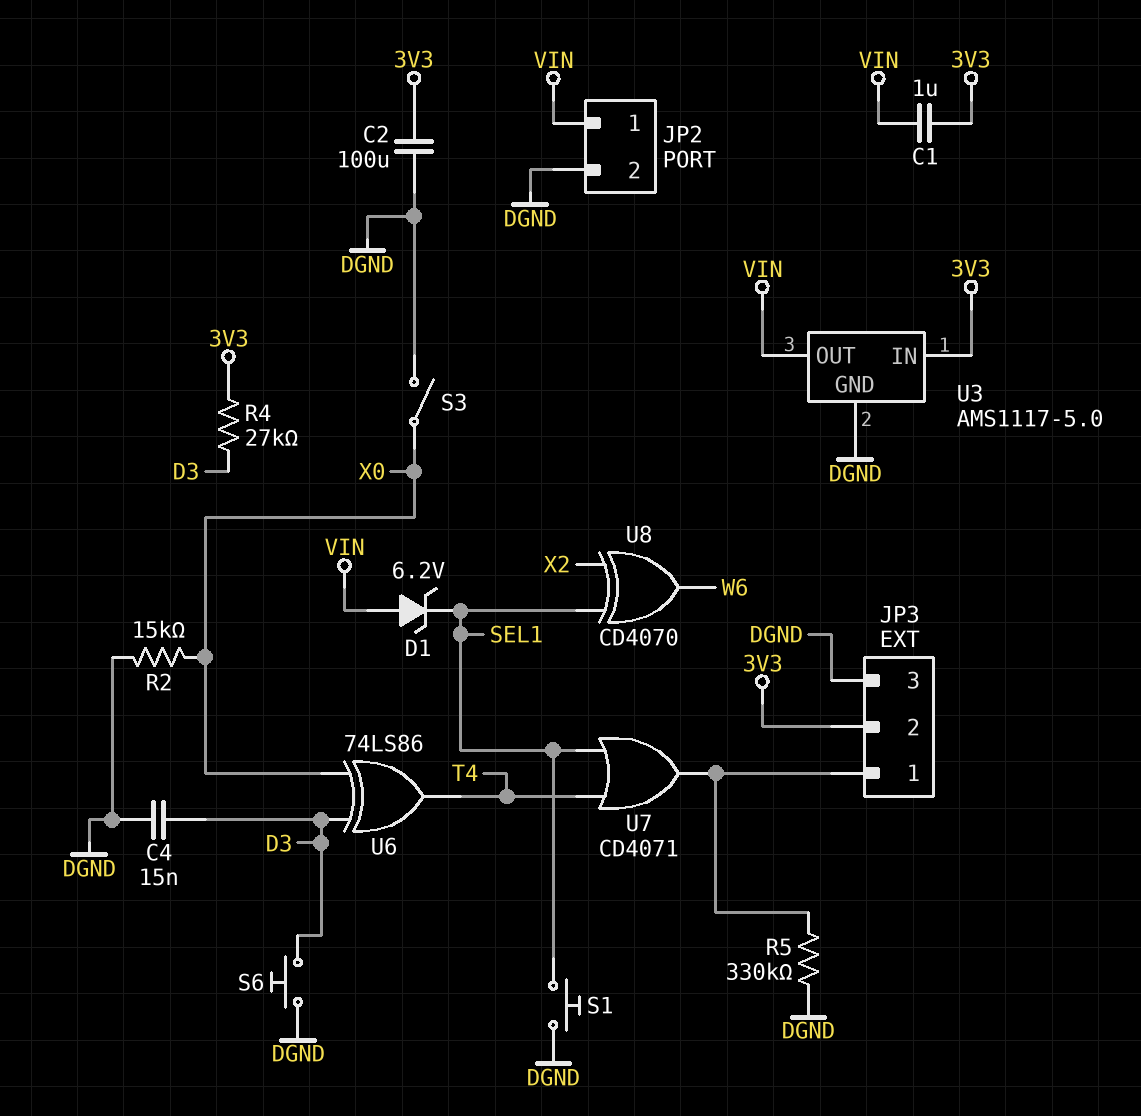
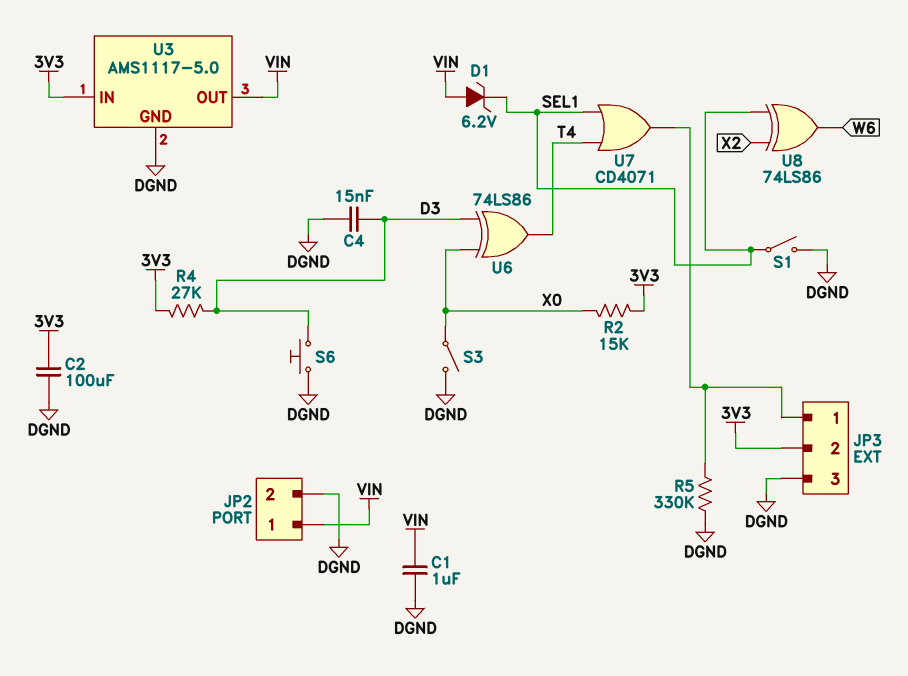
C1: 1uF (3V3, VIN) -> 1uF (DGND, VIN)
R2: 15k (DGND, X0) -> 15k (3V3, X0)
S1: button (DGND, SEL1) -> switch (DGND, SEL1)
U8: XOR CD4070 (in SEL1, in X2, out W6) -> XOR 74LS86 (in SEL1, in X2, out W6)

